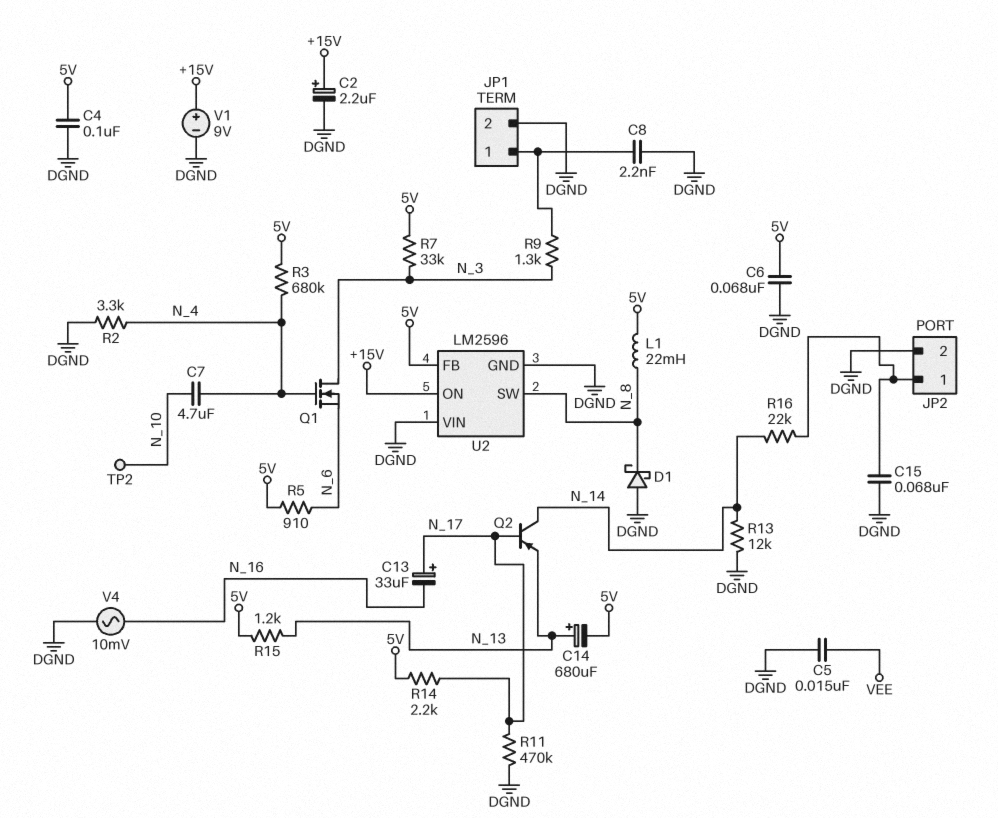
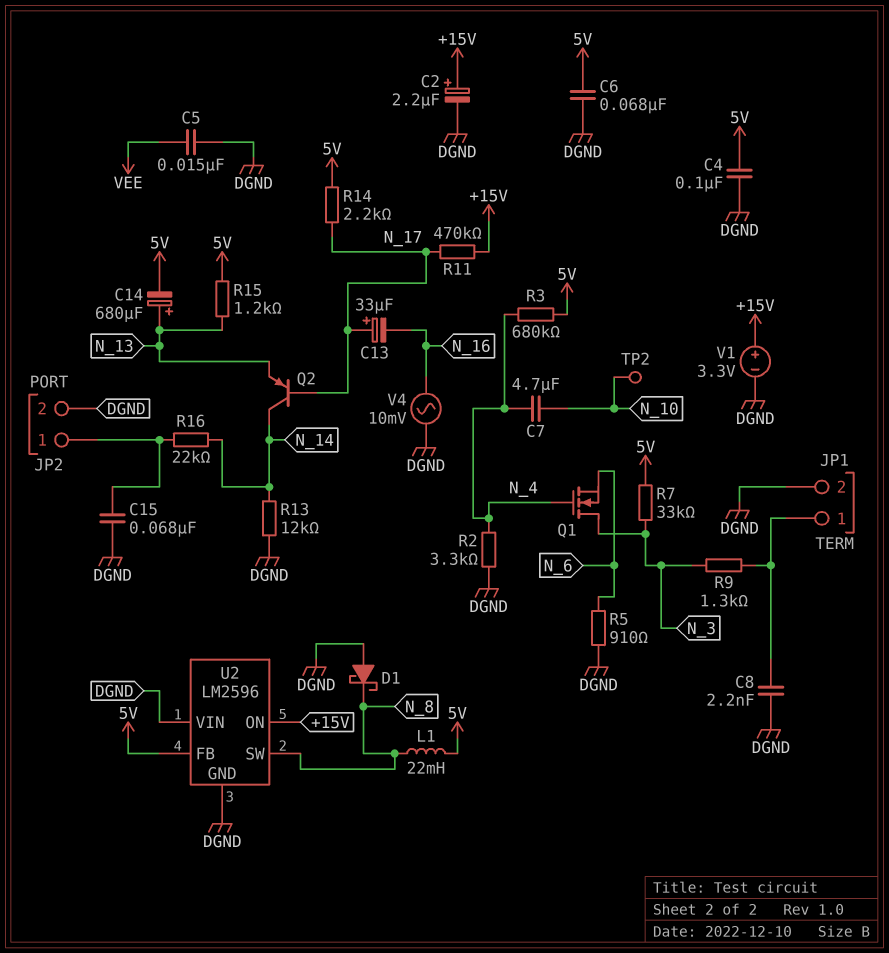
R5: 910 (5V, N_6) -> 910 (DGND, N_6)
R11: 470k (DGND, N_17) -> 470k (+15V, N_17)
V1: 9V (plus +15V, minus DGND) -> 3.3V (plus +15V, minus DGND)

